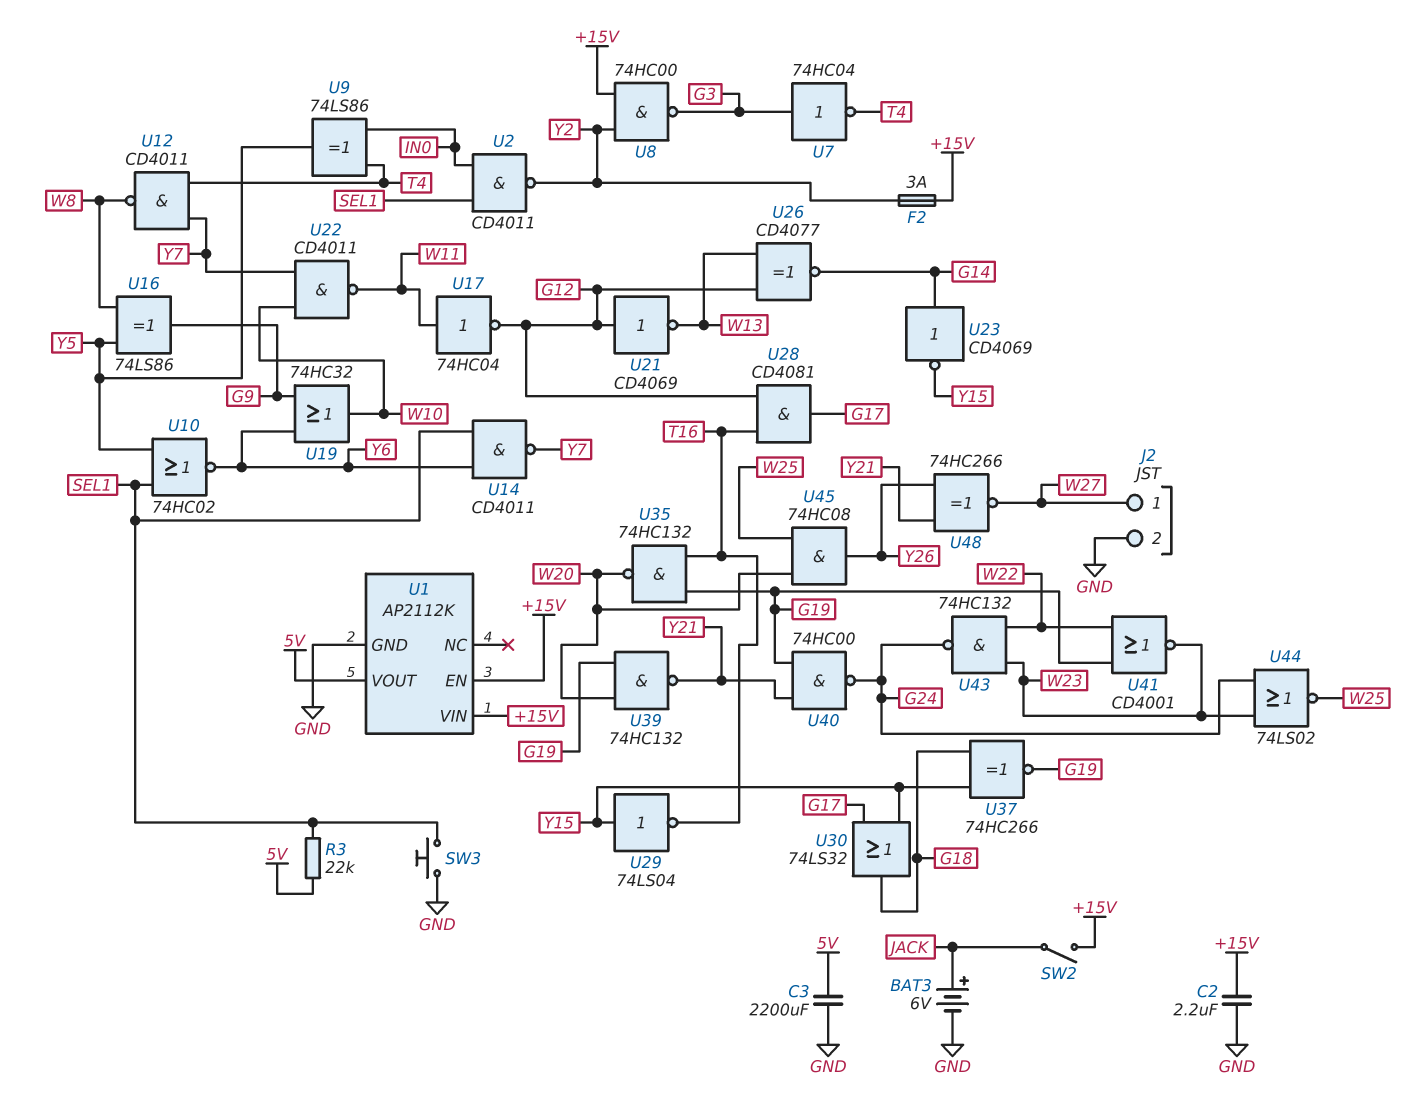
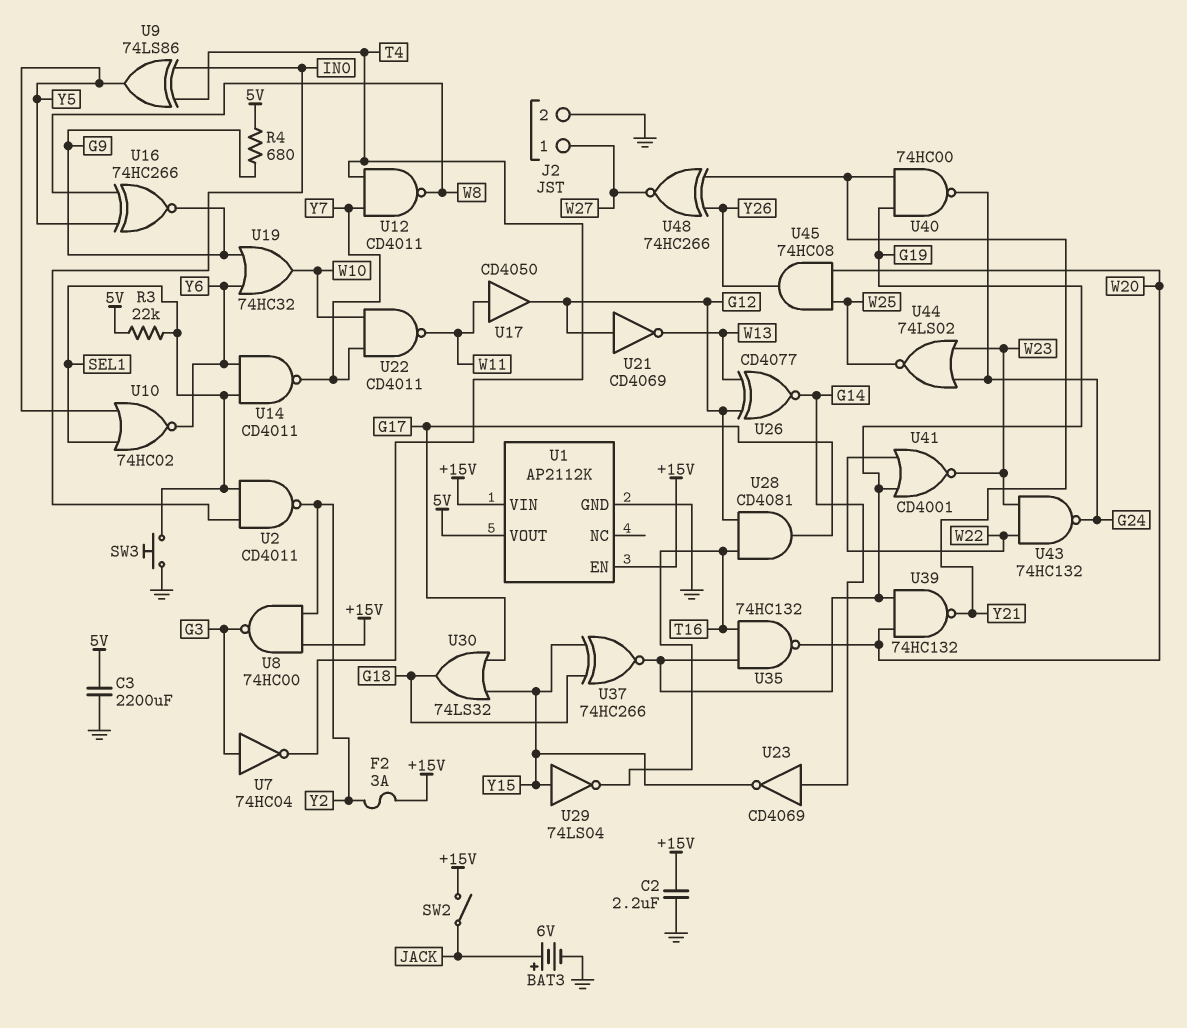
R4: none -> 680 (5V, G9)
U16: XOR 74LS86 (in W8, in Y5, out G9) -> XNOR 74HC266 (in W8, in Y5, out G9)
U17: NOT 74HC04 (in W11, out G12) -> buffer CD4050 (in W11, out G12)

